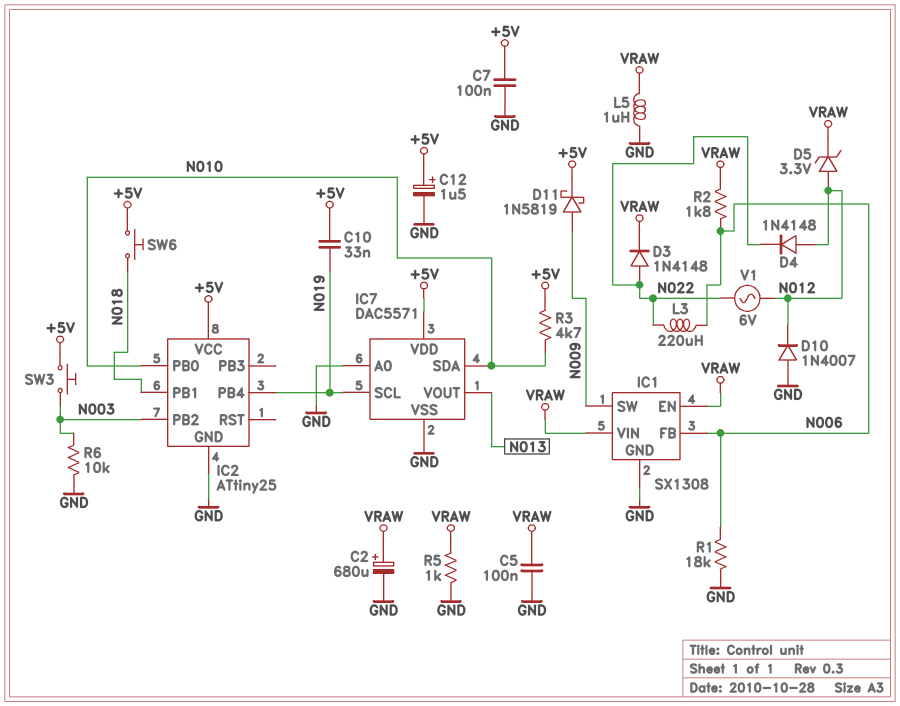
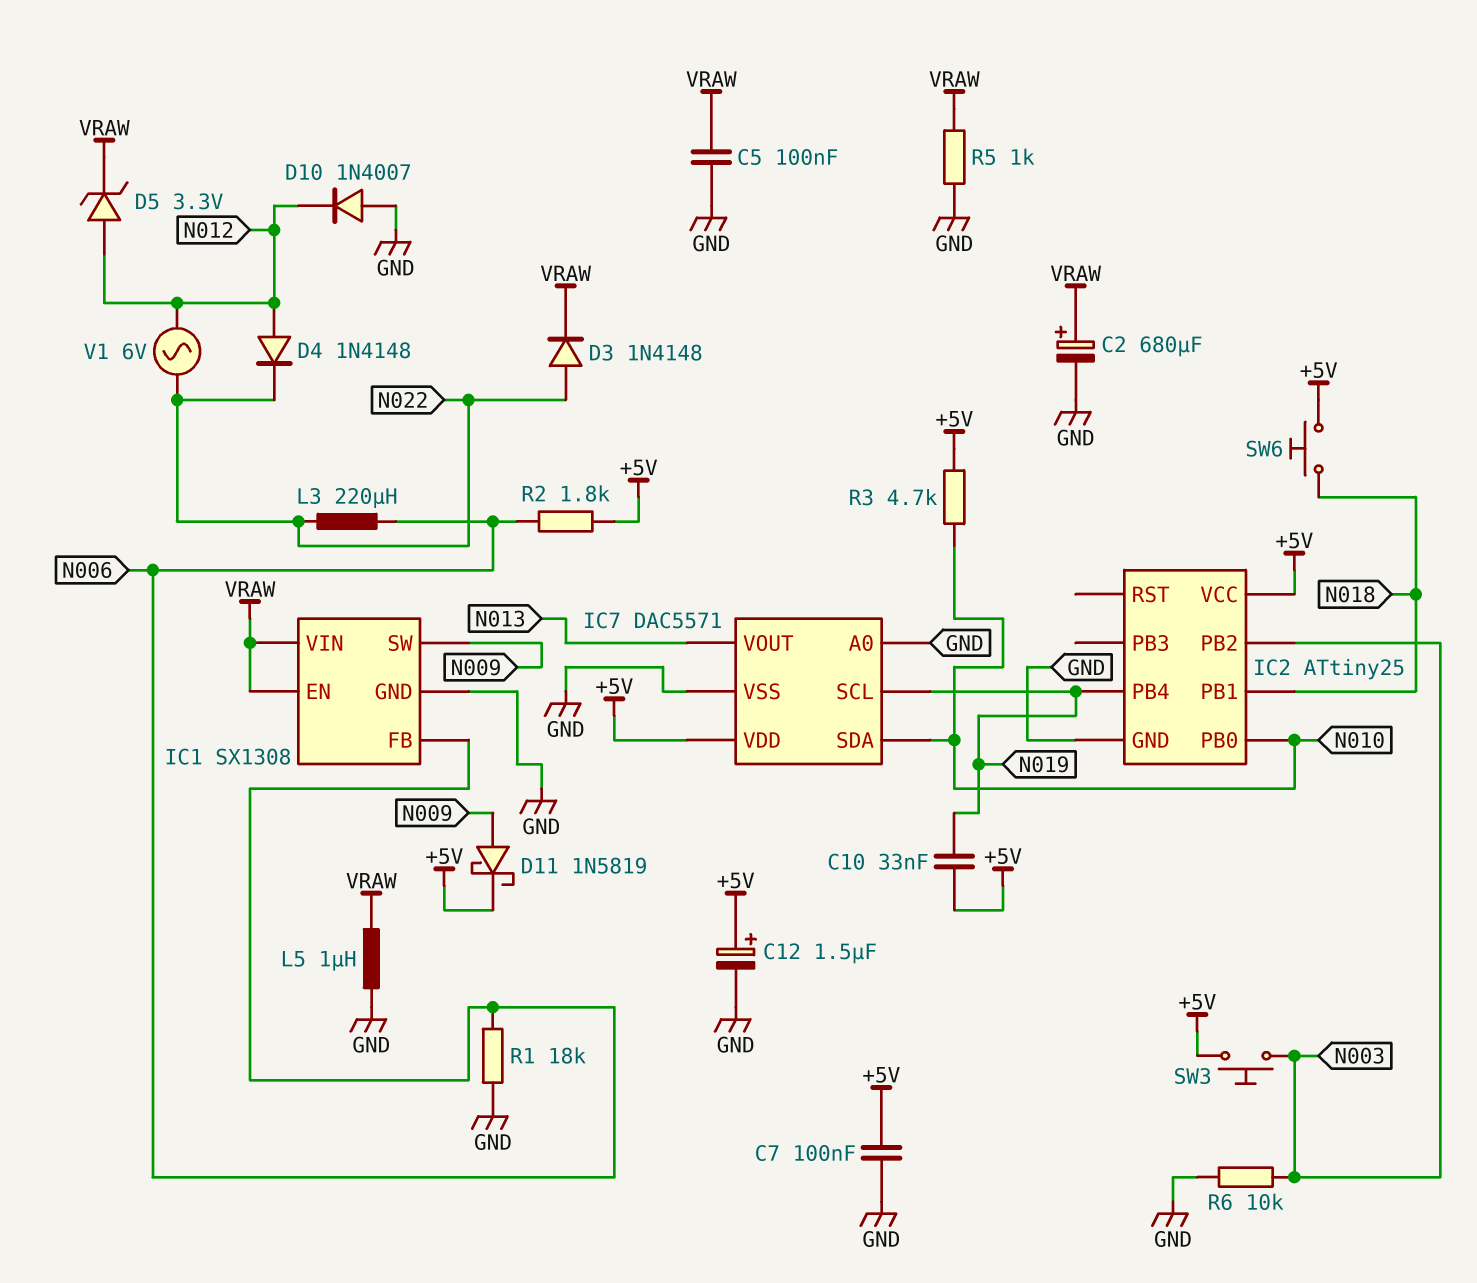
R2: 1.8k (N006, VRAW) -> 1.8k (+5V, N006)

